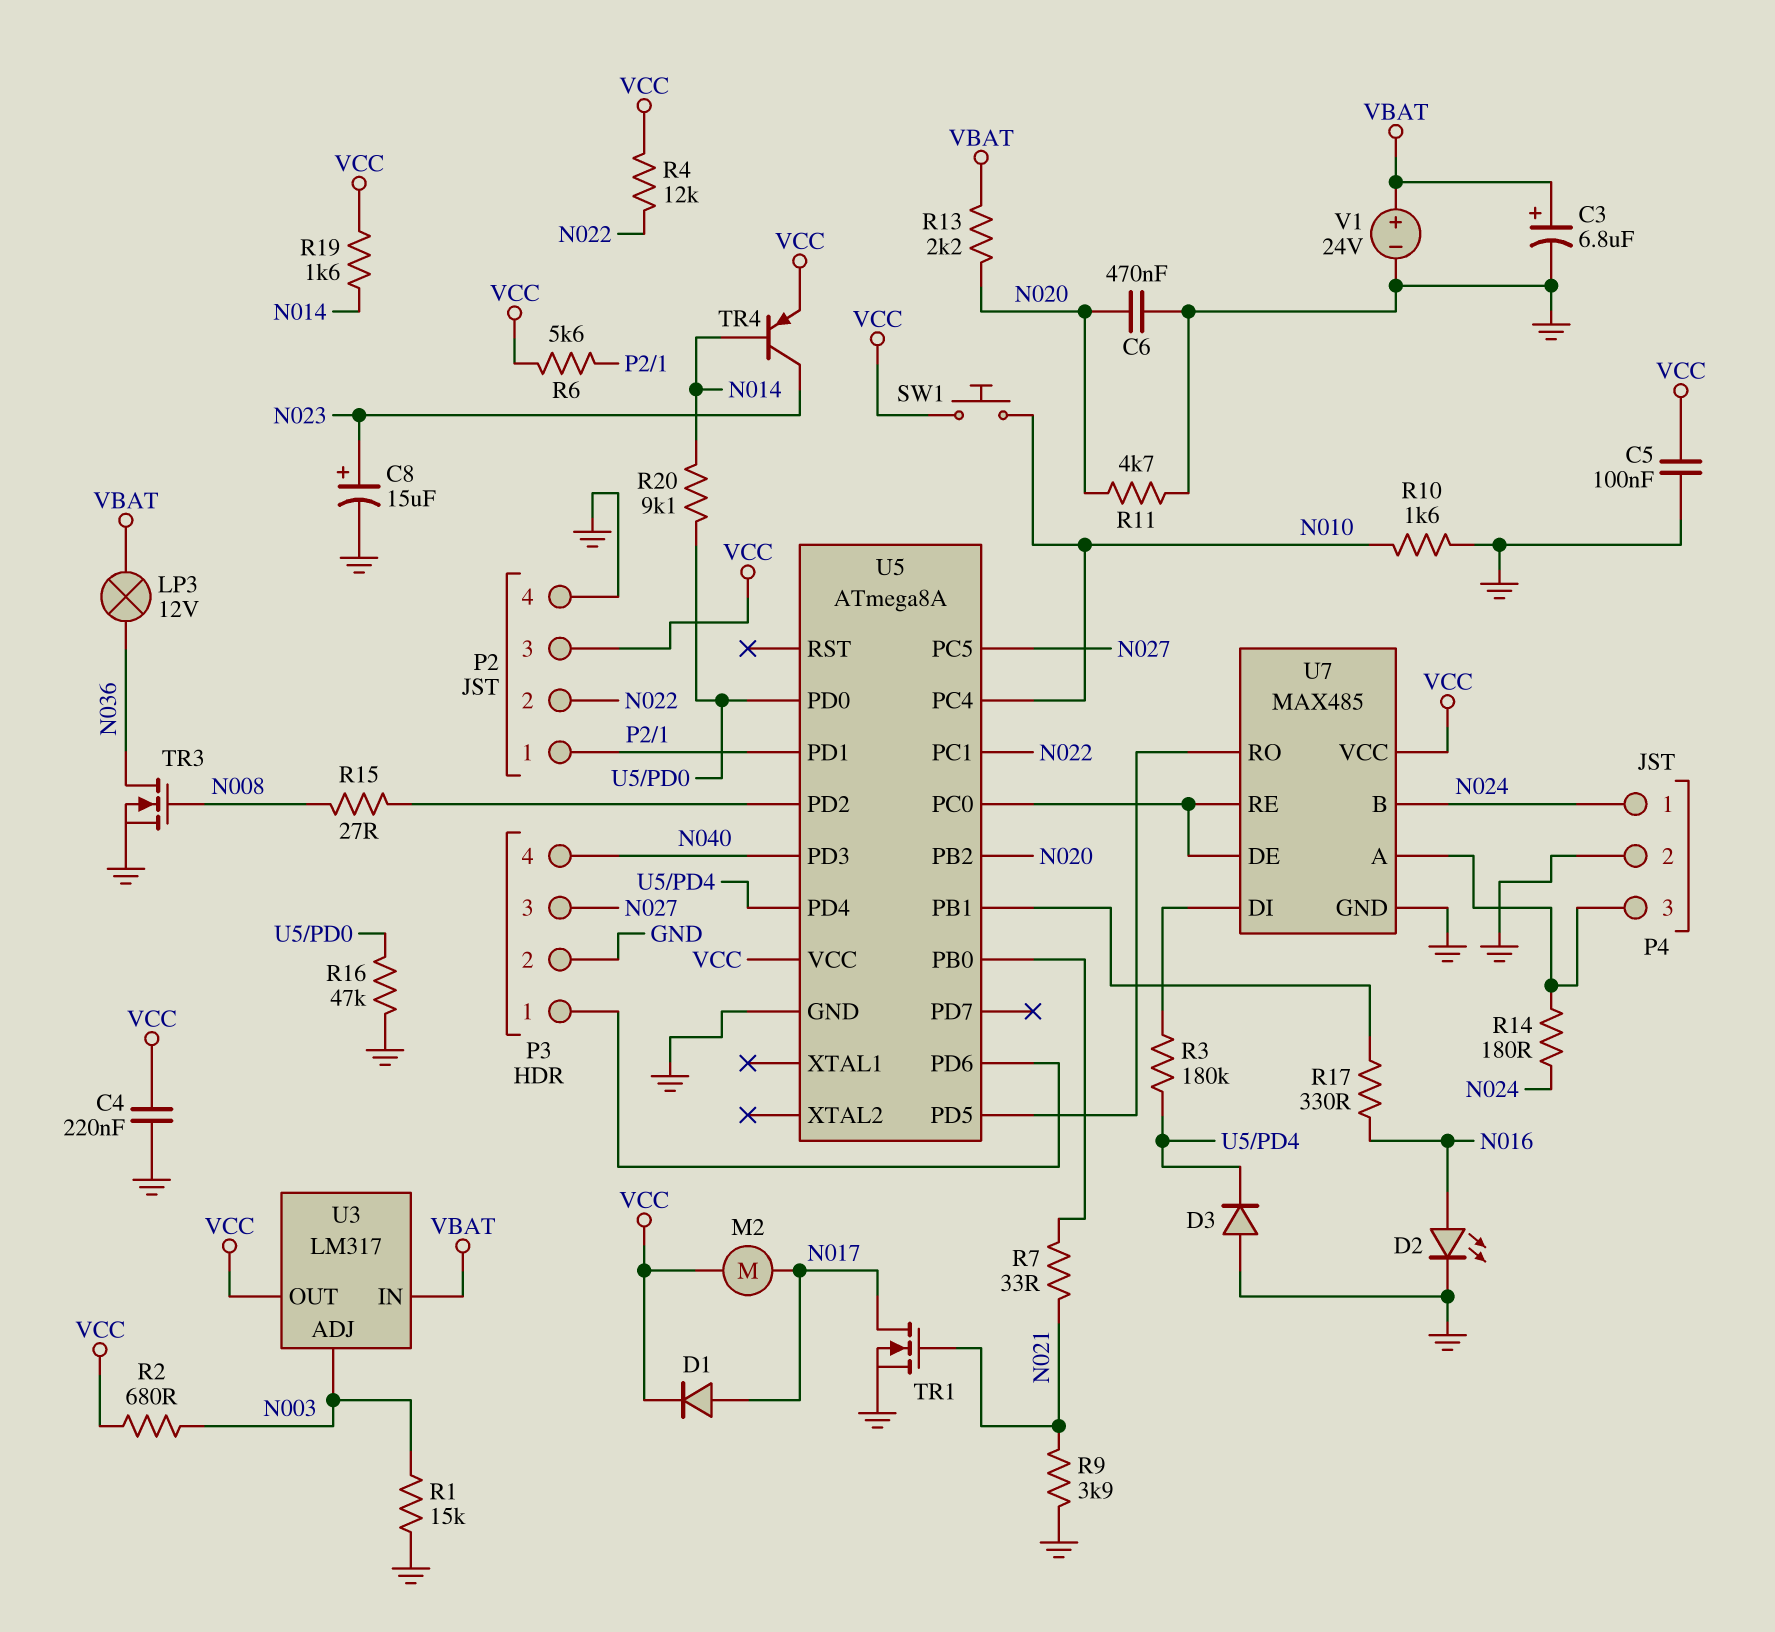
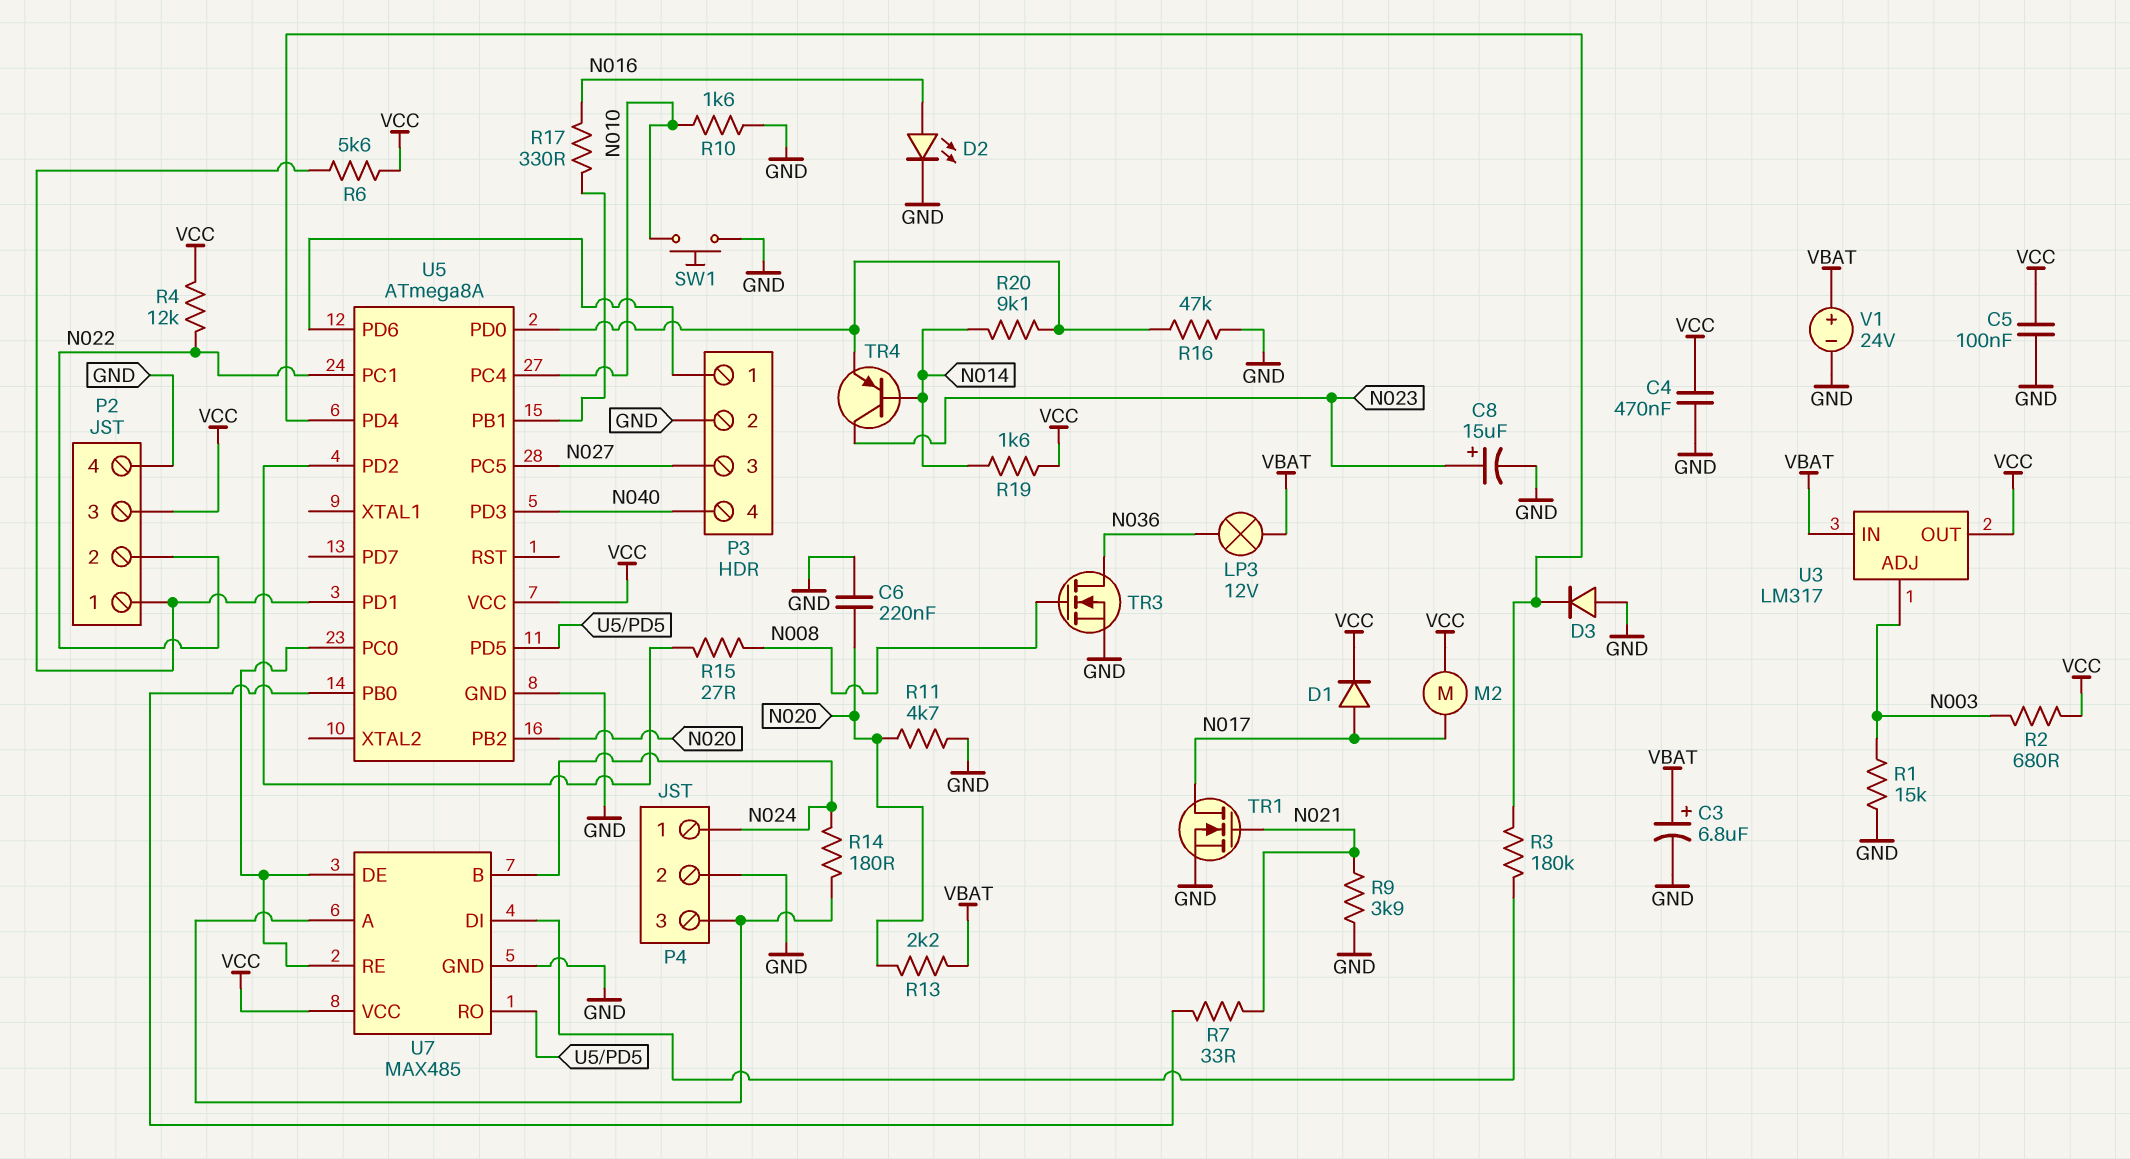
C4: 220nF (GND, VCC) -> 470nF (GND, VCC)
C6: 470nF (GND, N020) -> 220nF (GND, N020)
SW1: button (N010, VCC) -> button (GND, N010)
TR4: PNP (B N014, C N023, E VCC) -> PNP (B N014, C N023, E U5/PD0)

